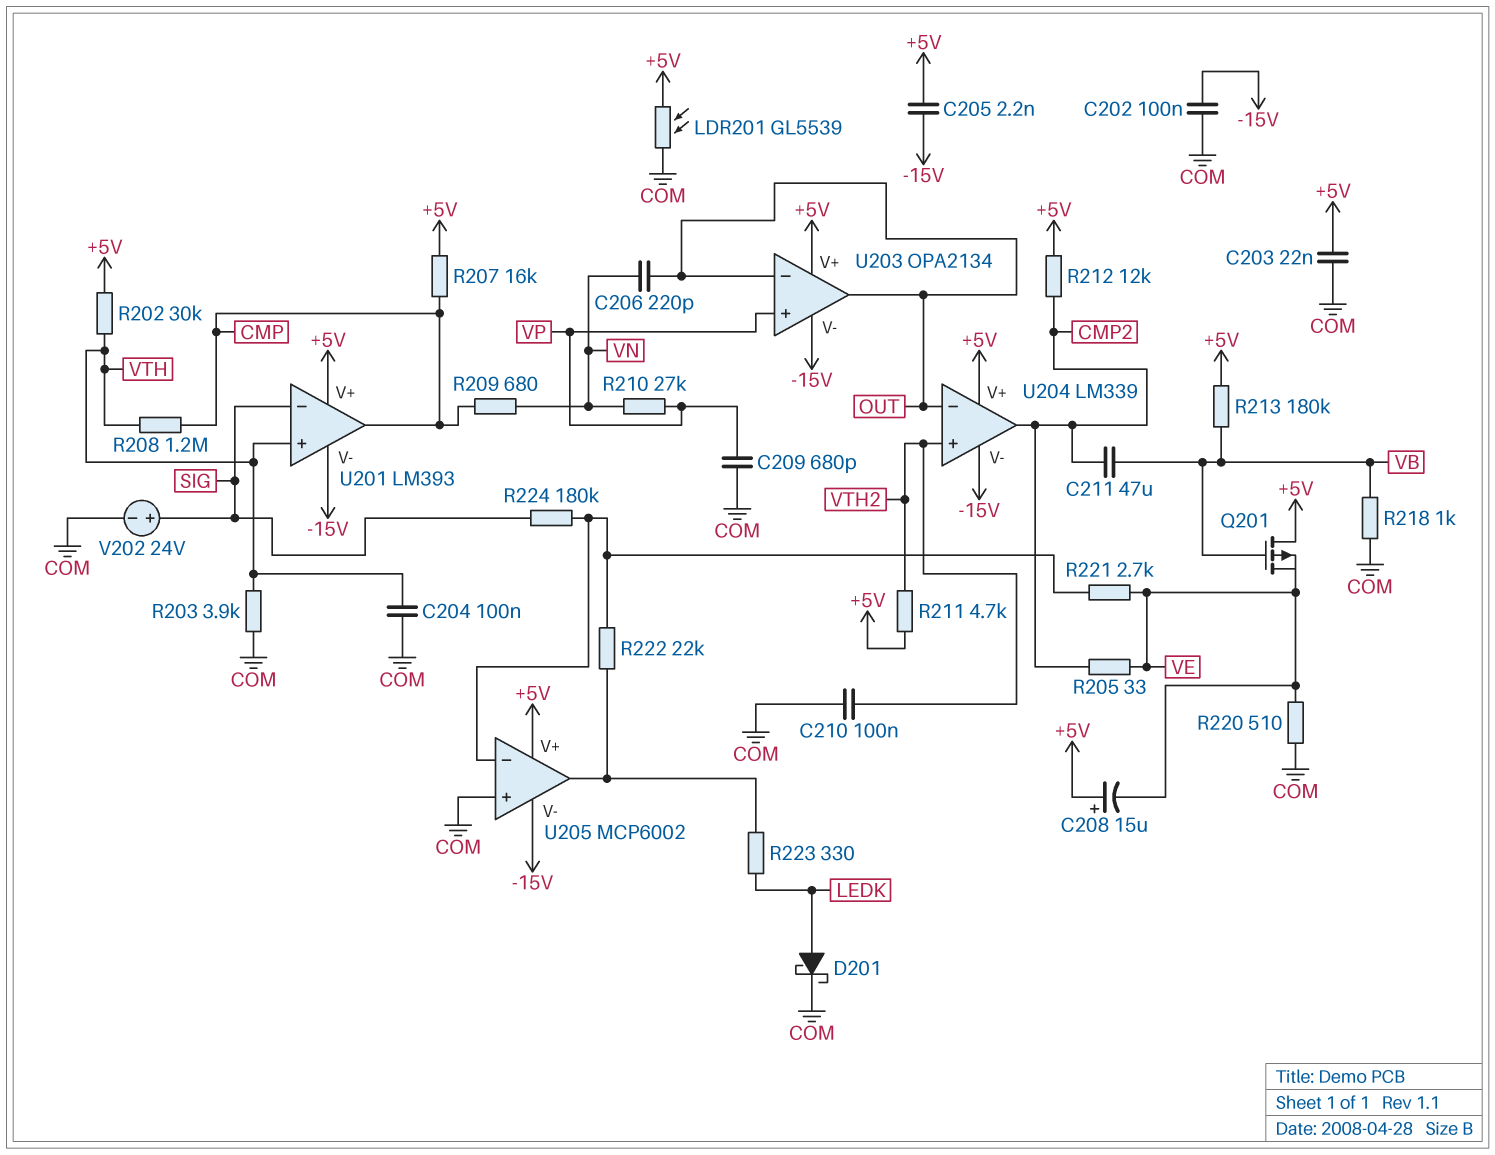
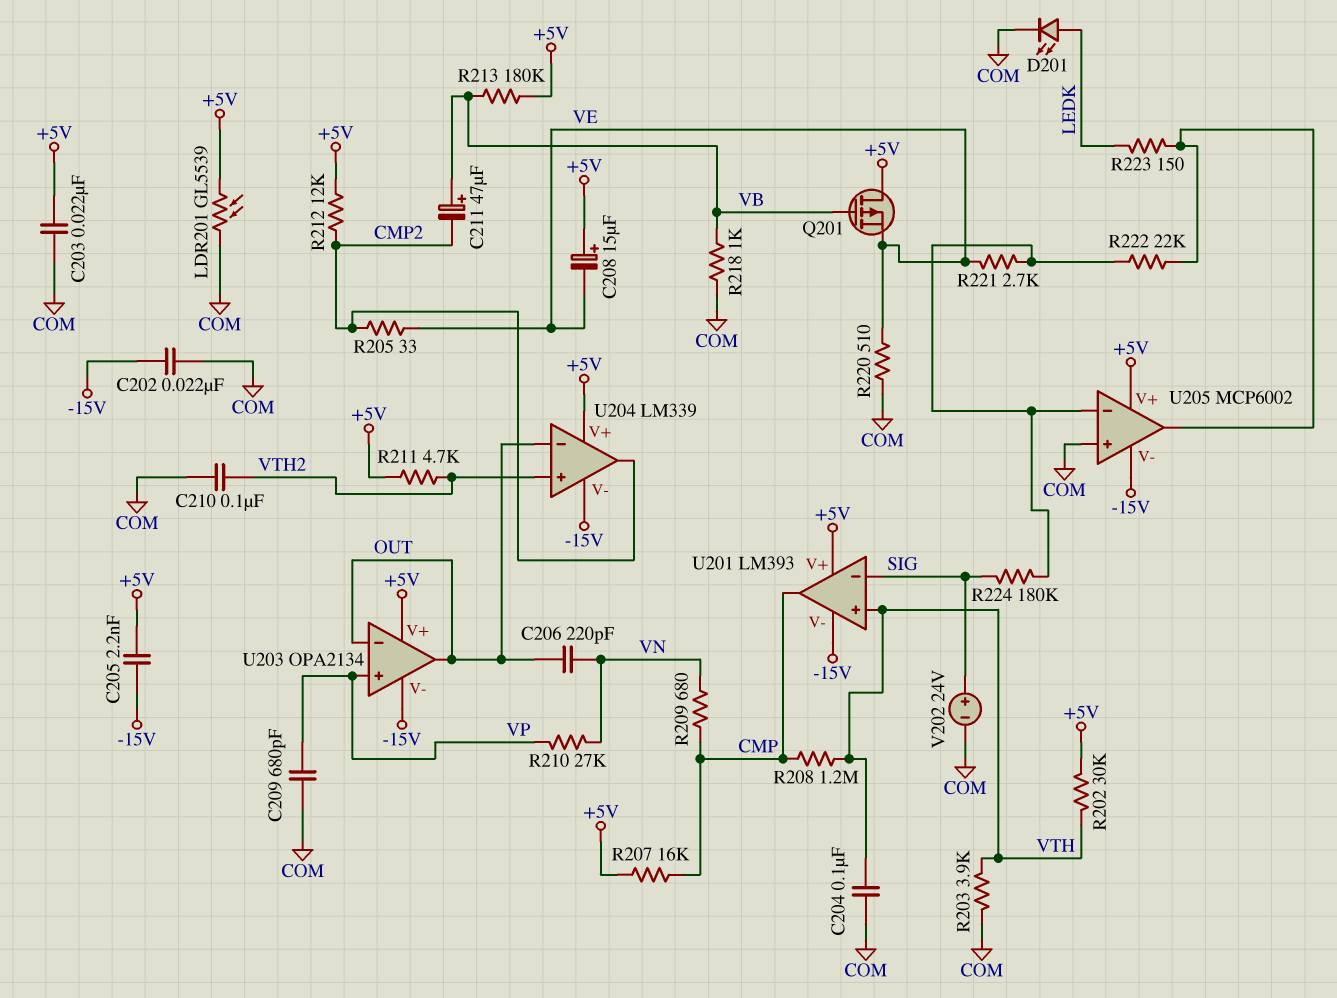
C202: 100nF (-15V, COM) -> 22nF (-15V, COM)
C211: 47uF (CMP2, VB) -> 47uF (plus VB, minus CMP2)
D201: schottky (A LEDK, K COM) -> LED (A LEDK, K COM)
R223: 330 (LEDK, U205/out) -> 150 (LEDK, U205/out)

